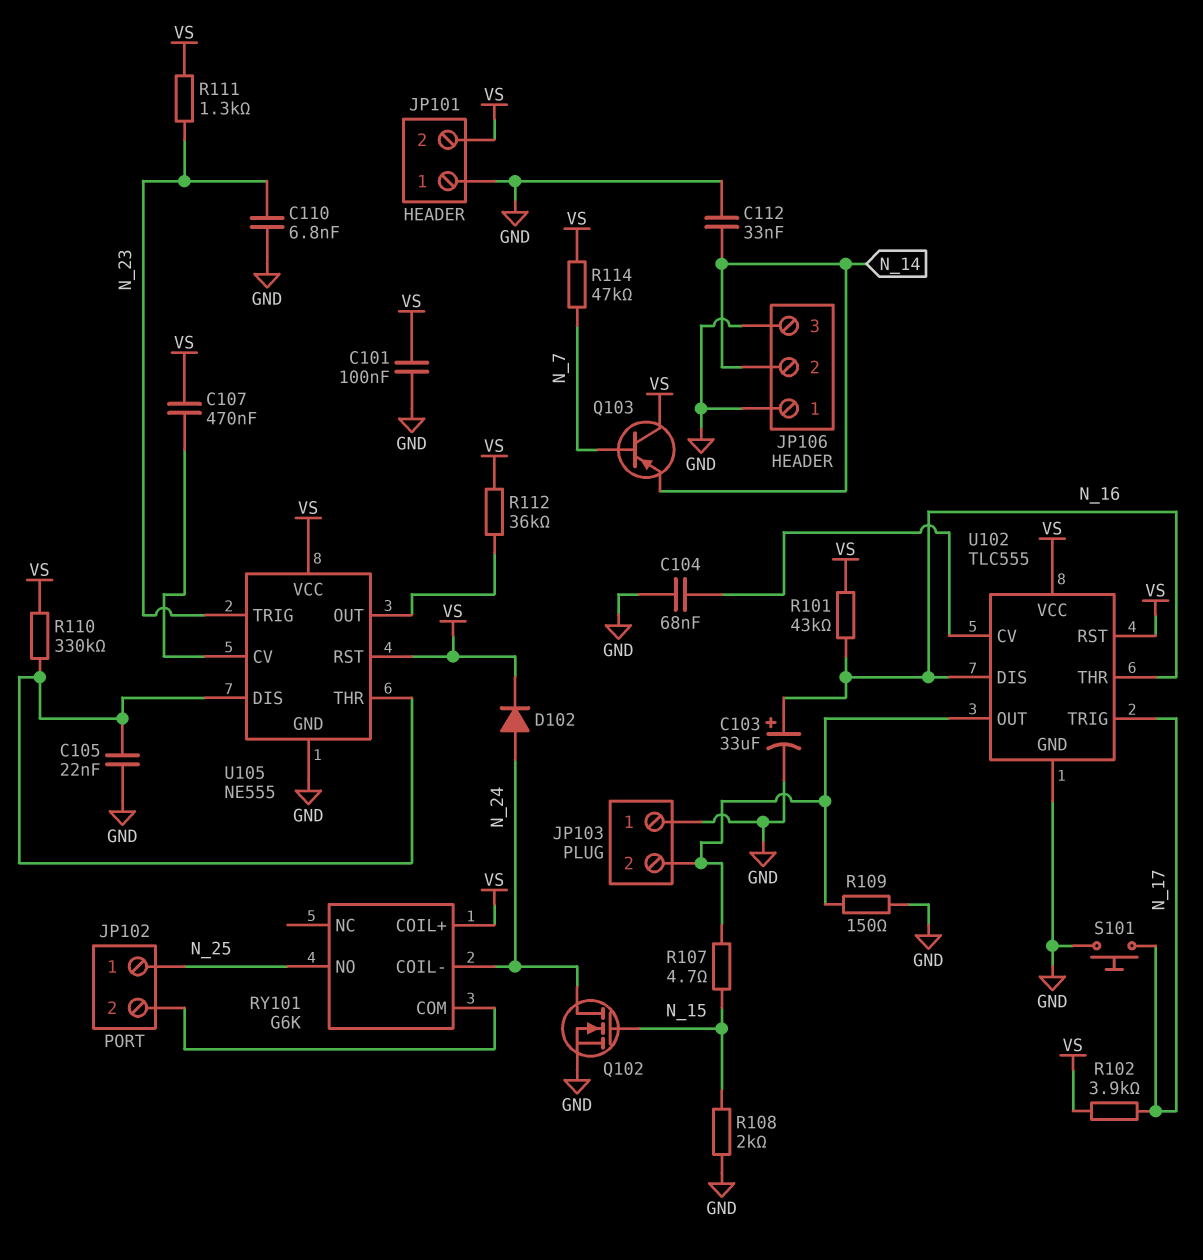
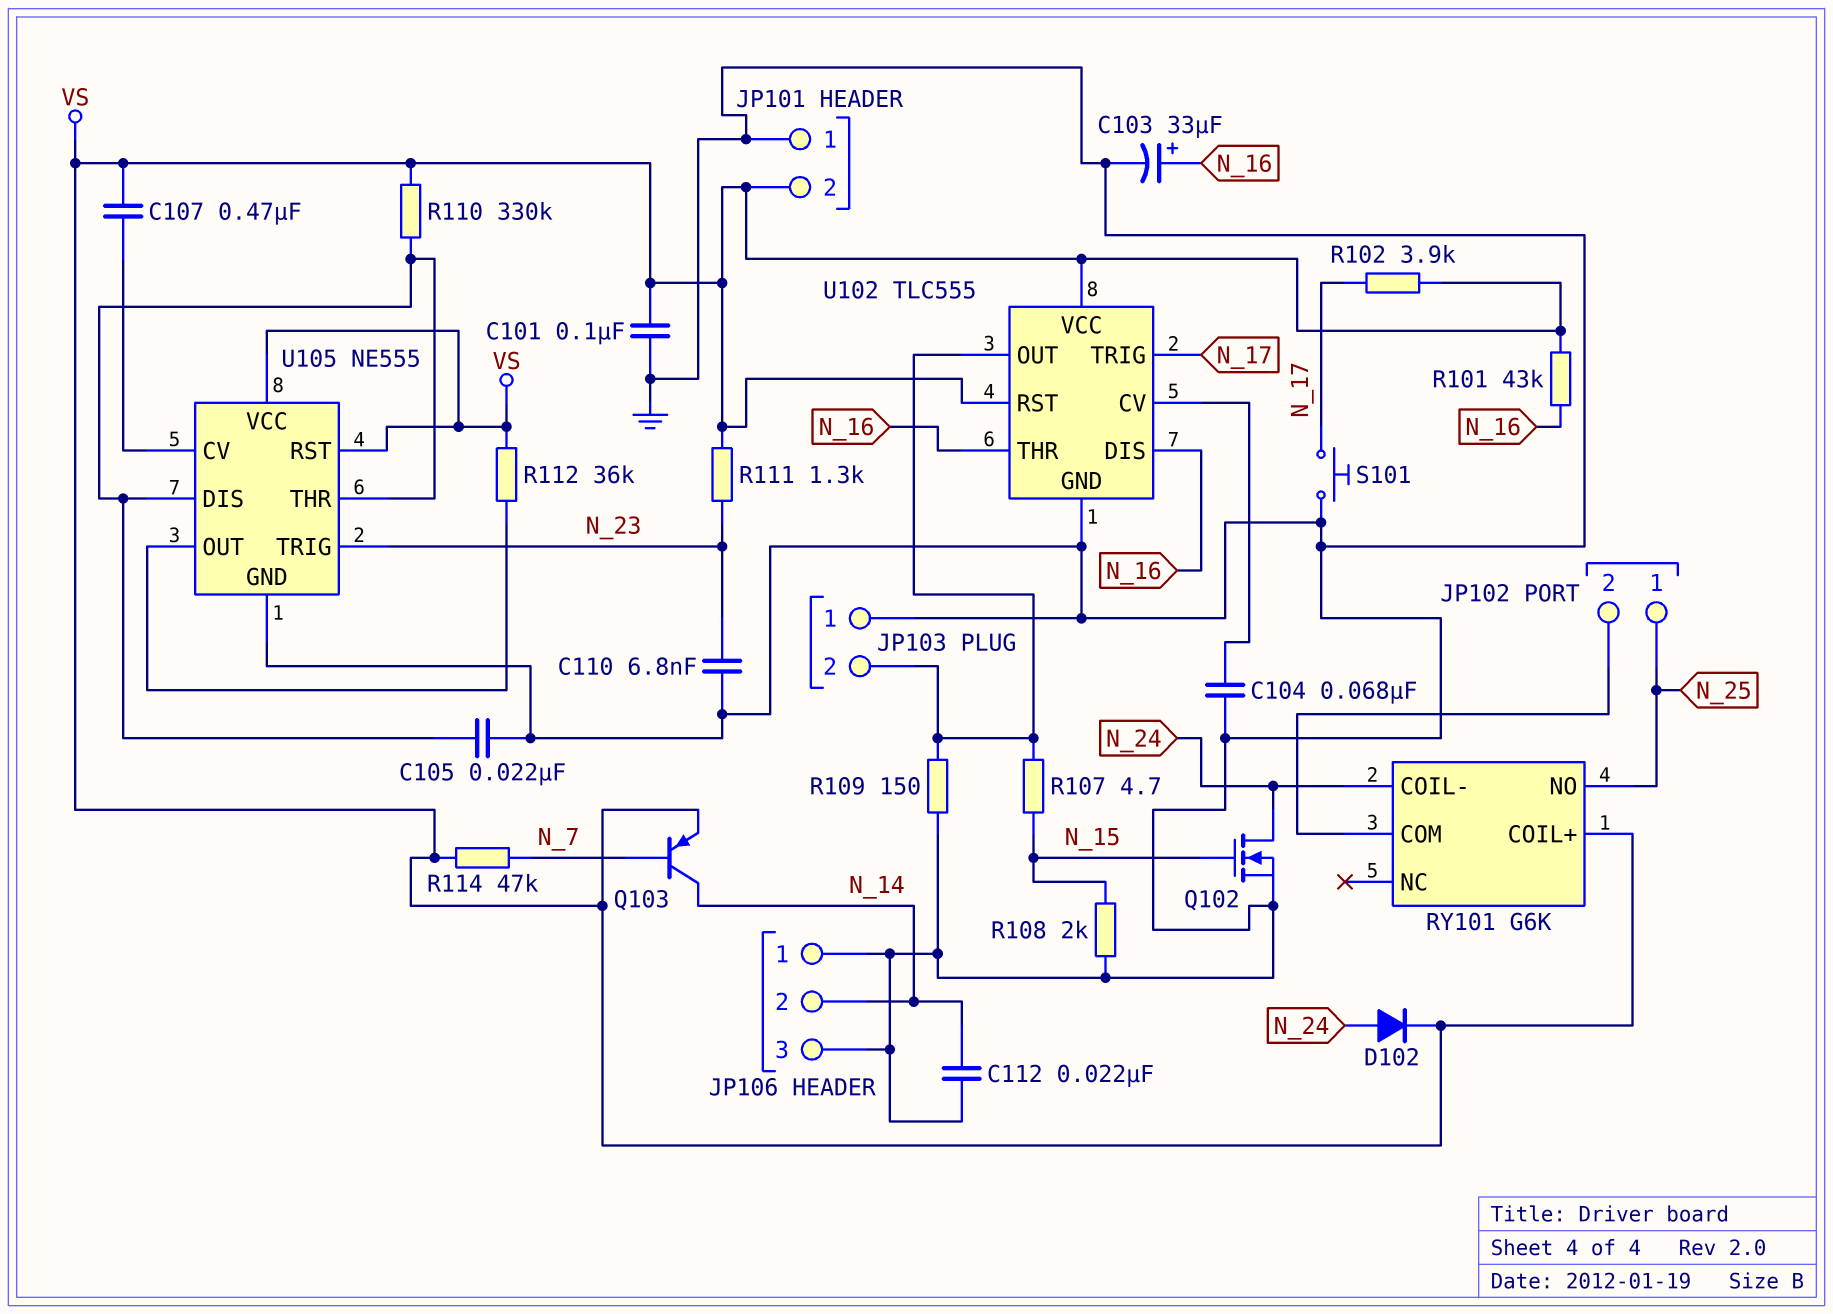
C112: 33nF (GND, N_14) -> 22nF (GND, N_14)
Q103: PNP (B N_7, C VS, E N_14) -> PNP (B N_7, C N_14, E VS)

